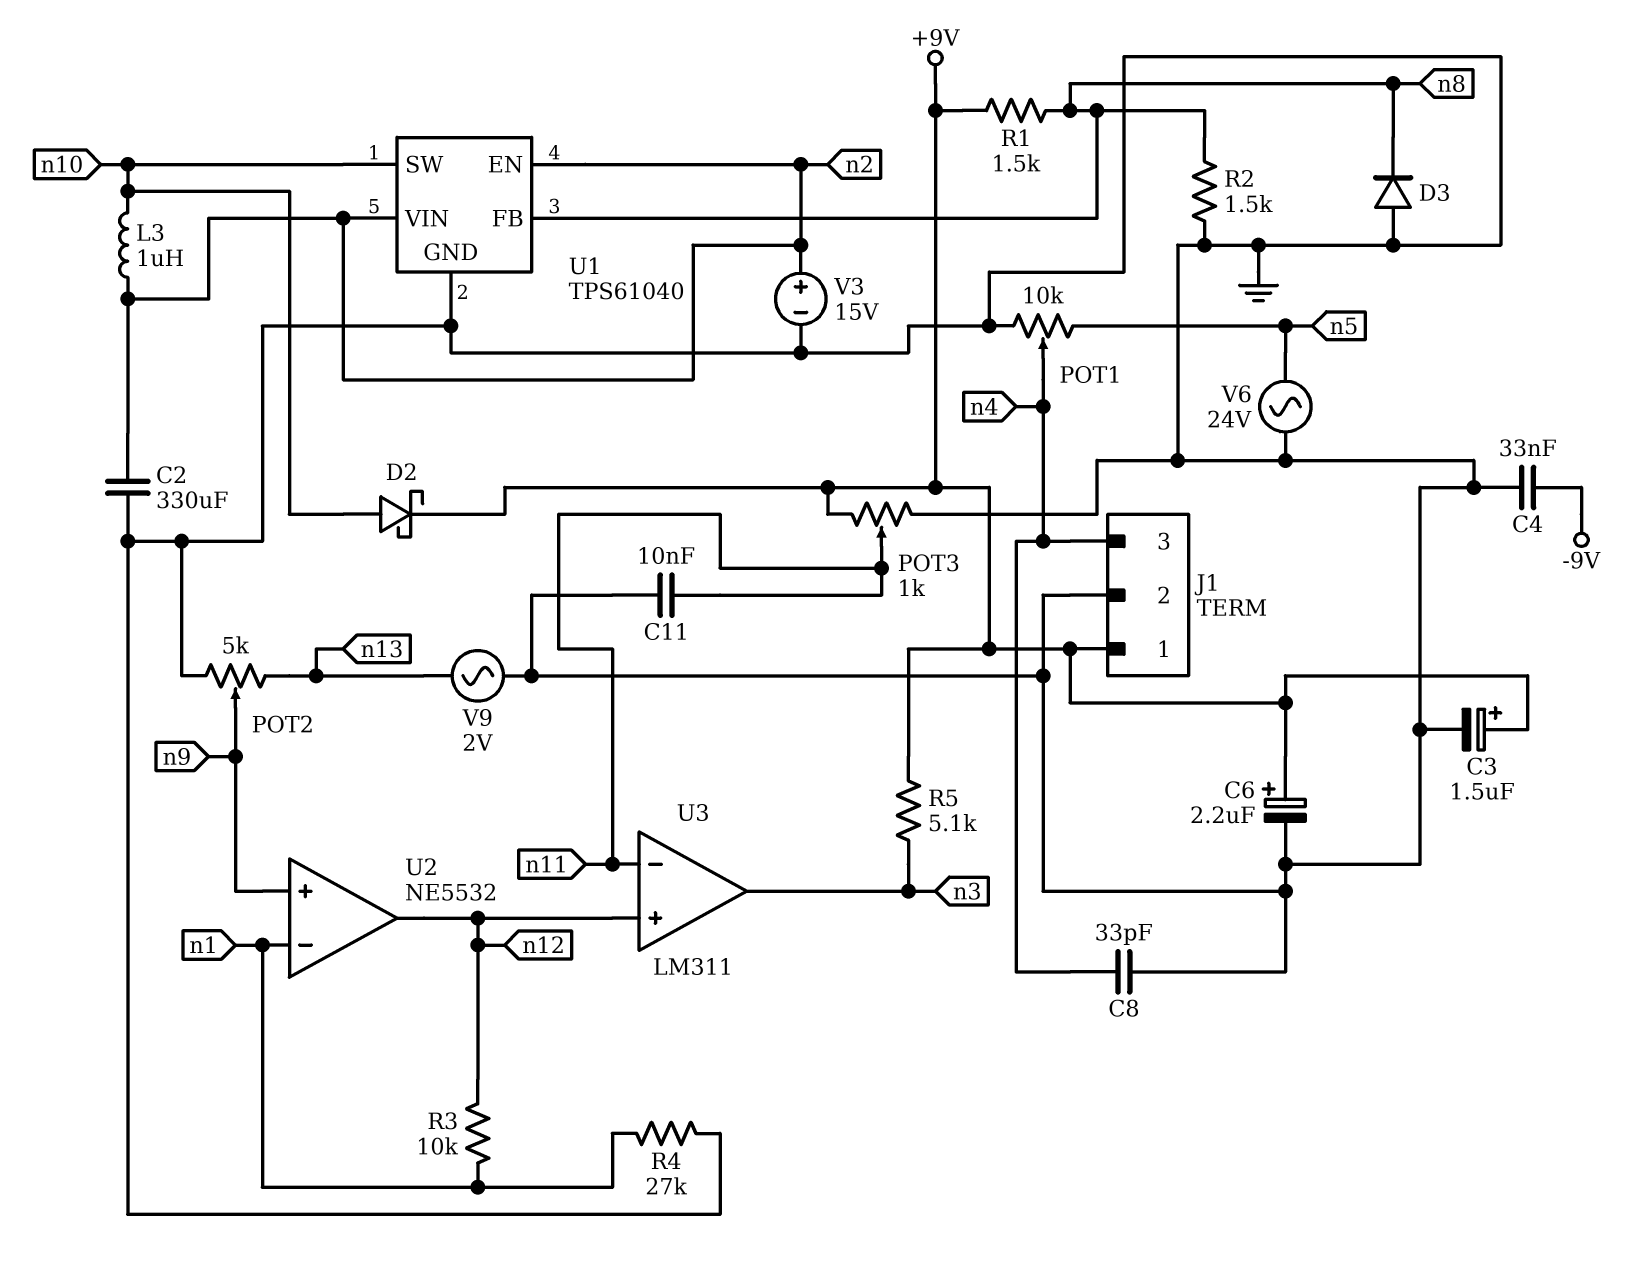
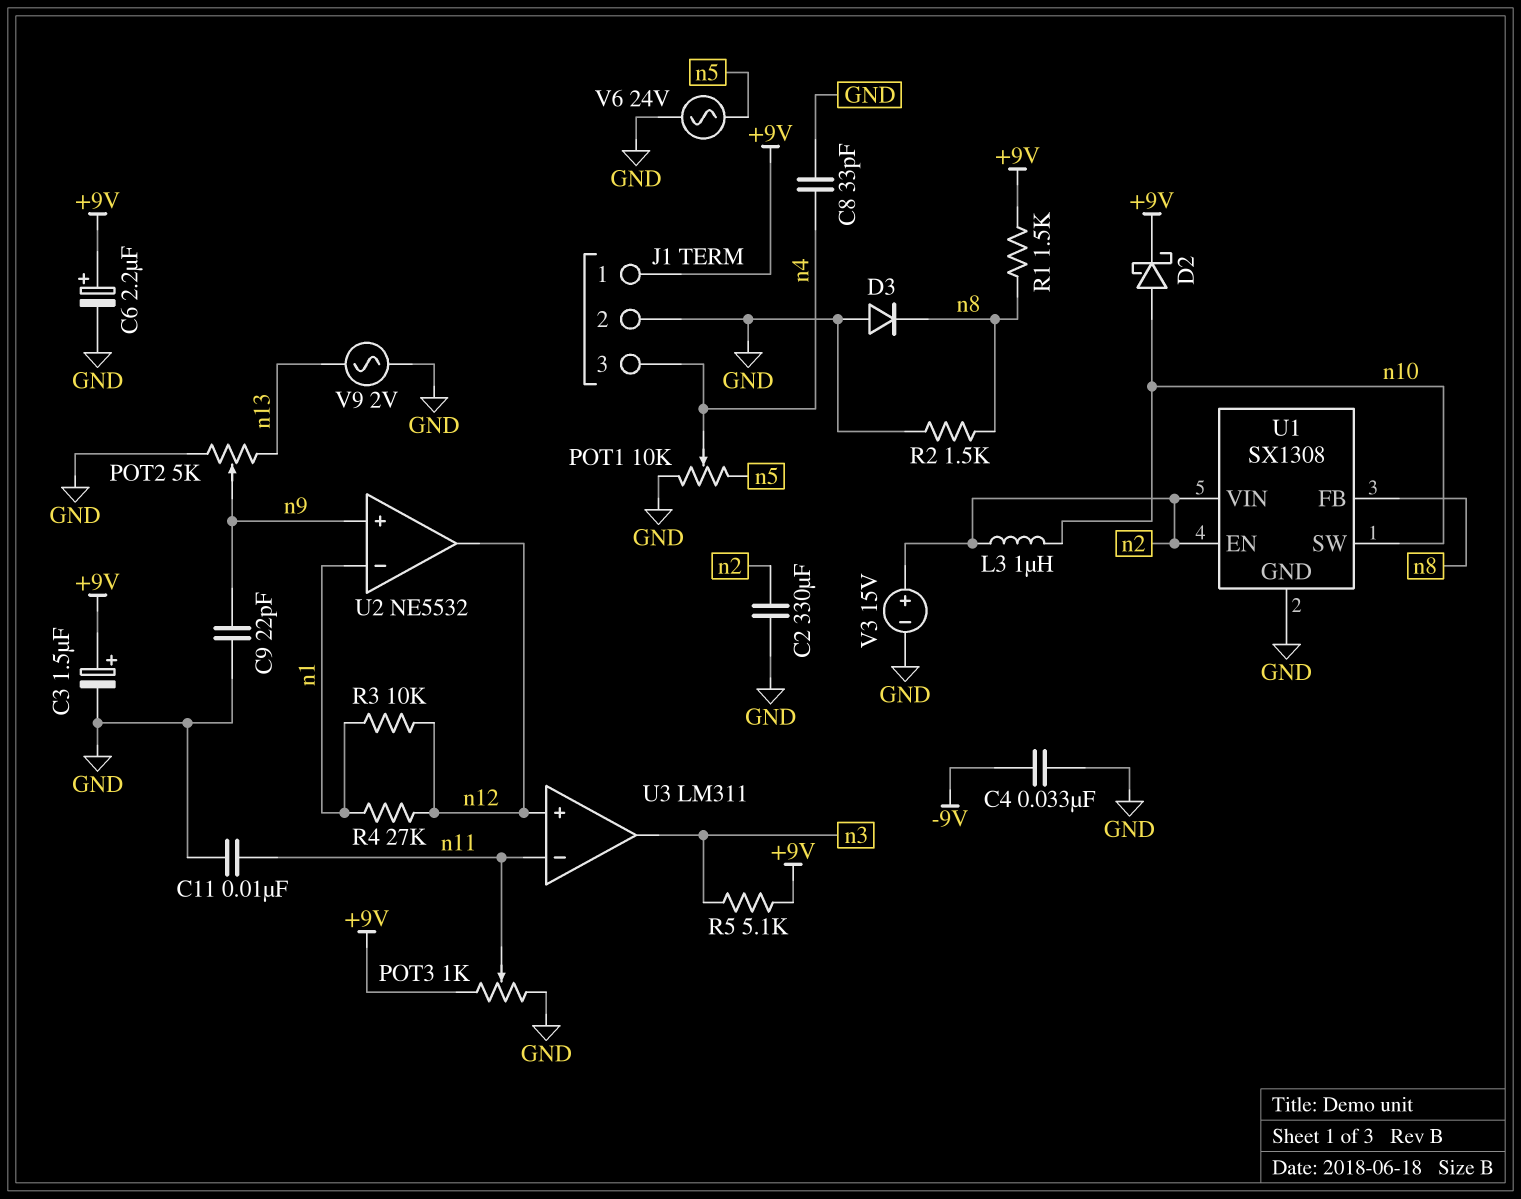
C9: none -> 22pF (GND, n9)
R4: 27k (GND, n1) -> 27k (n1, n12)
U1: TPS61040 -> SX1308

